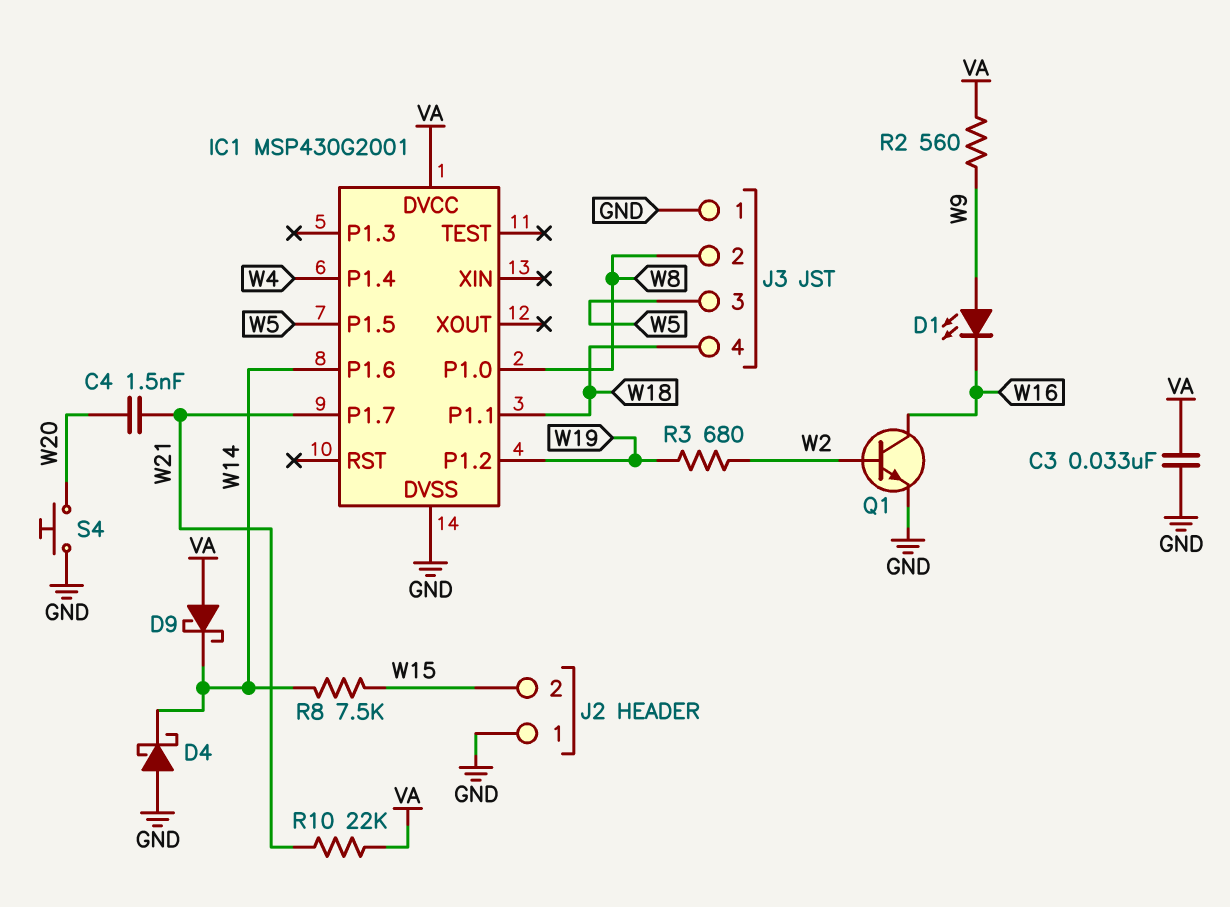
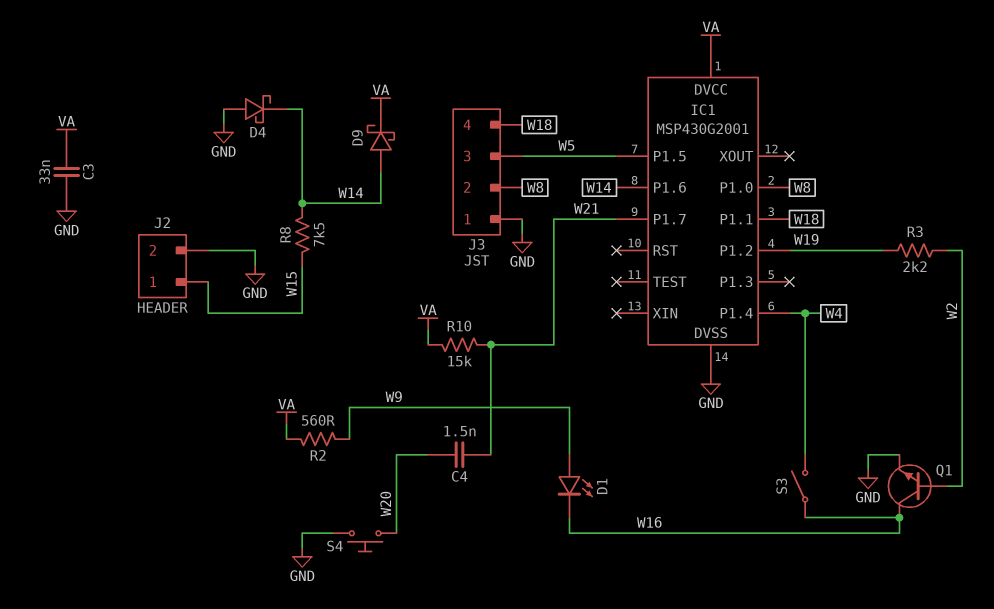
D9: schottky (A VA, K W14) -> schottky (A W14, K VA)
J2 pin 1: GND -> W15
J2 pin 2: W15 -> GND
R3: 680 (W2, W19) -> 2.2k (W2, W19)
R10: 22k (VA, W21) -> 15k (VA, W21)
S3: none -> switch (W4, W16)

